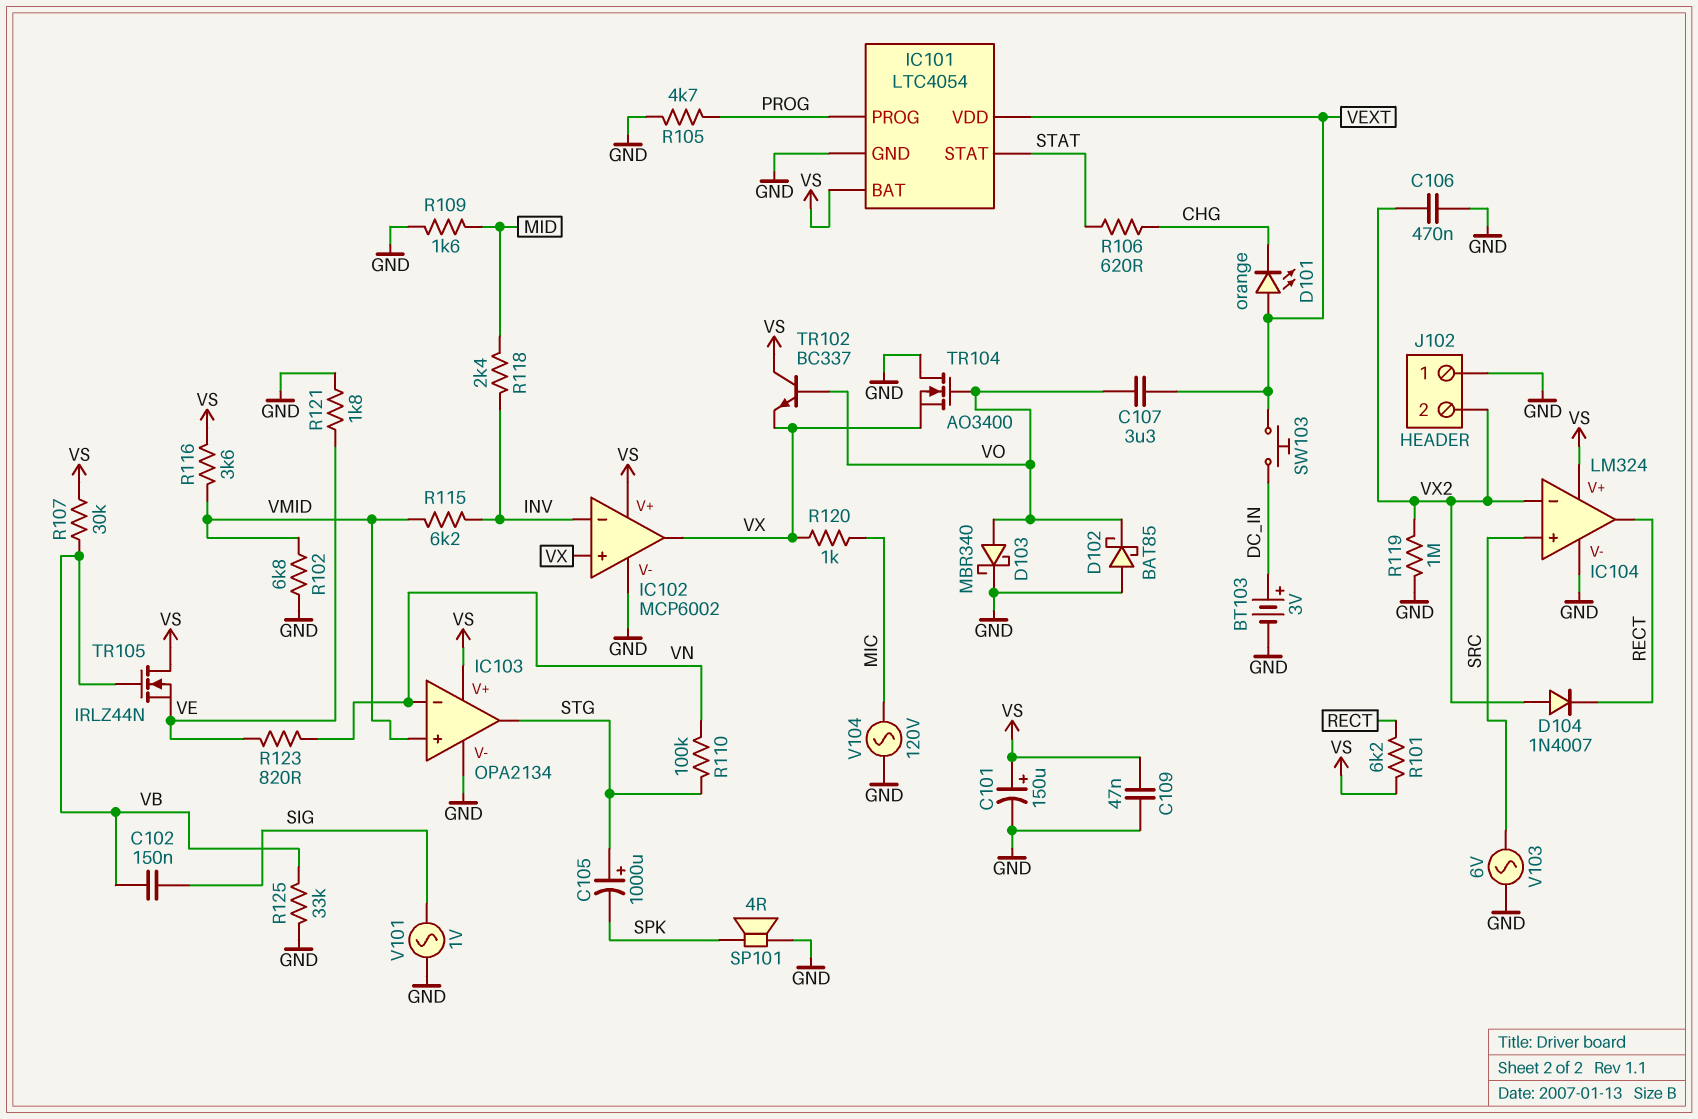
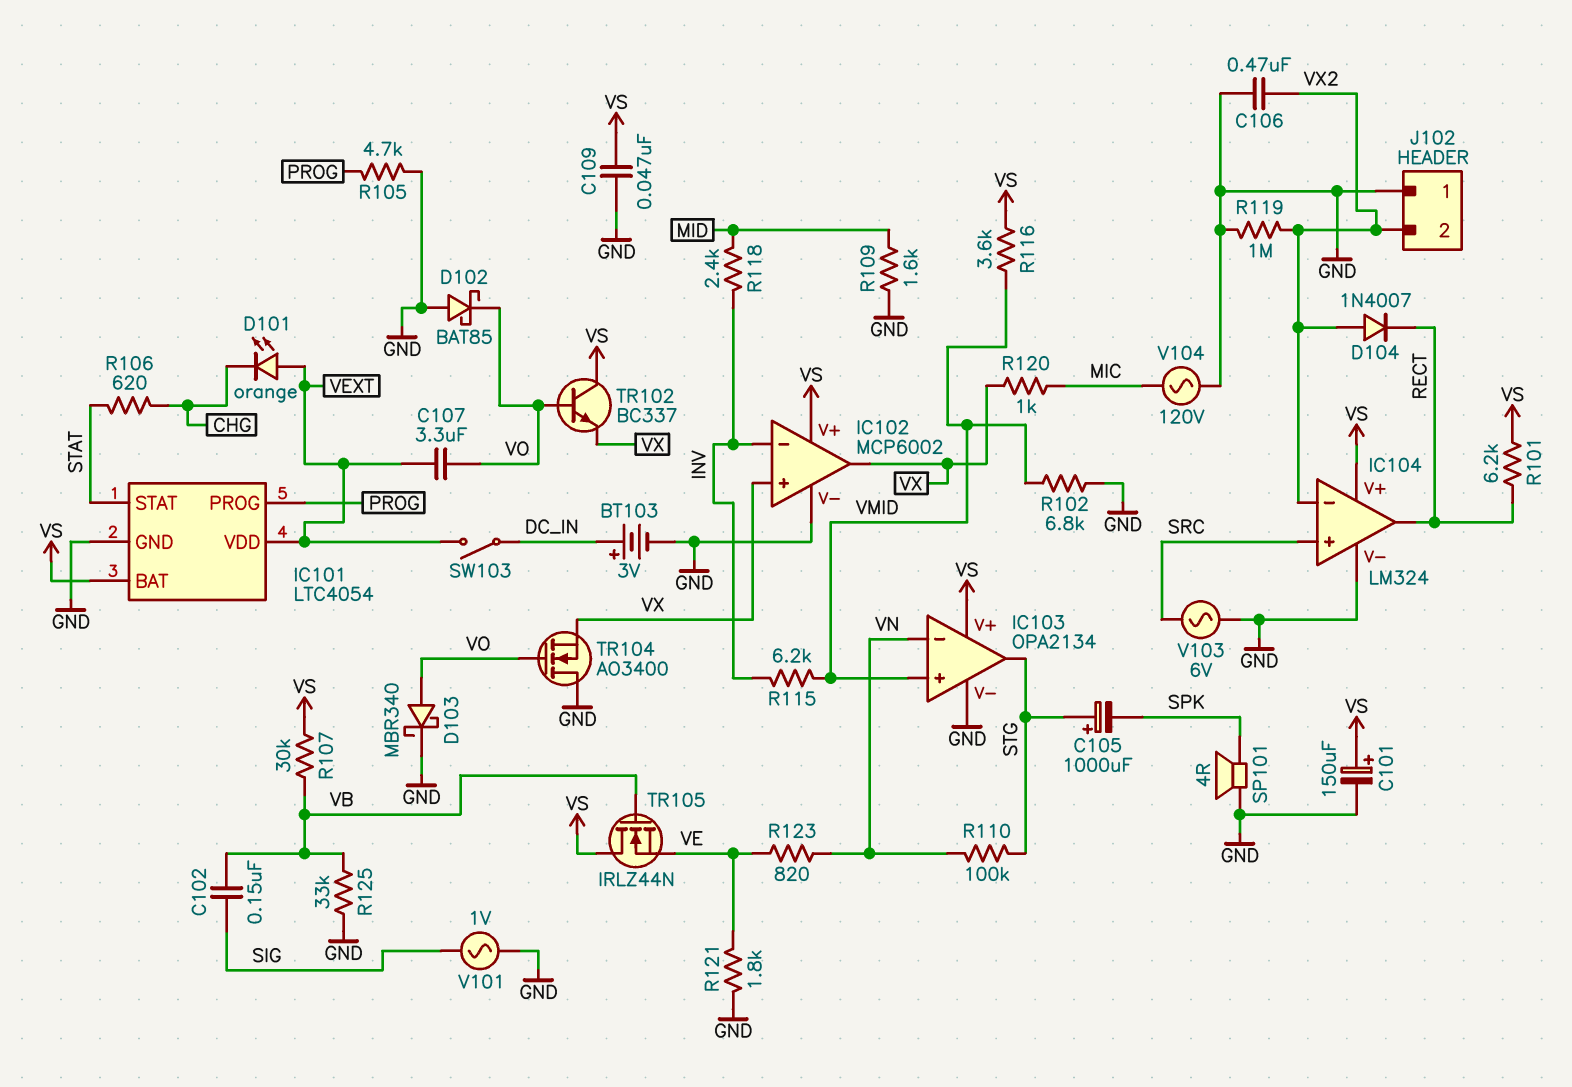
SW103: button (DC_IN, VEXT) -> switch (DC_IN, VEXT)

